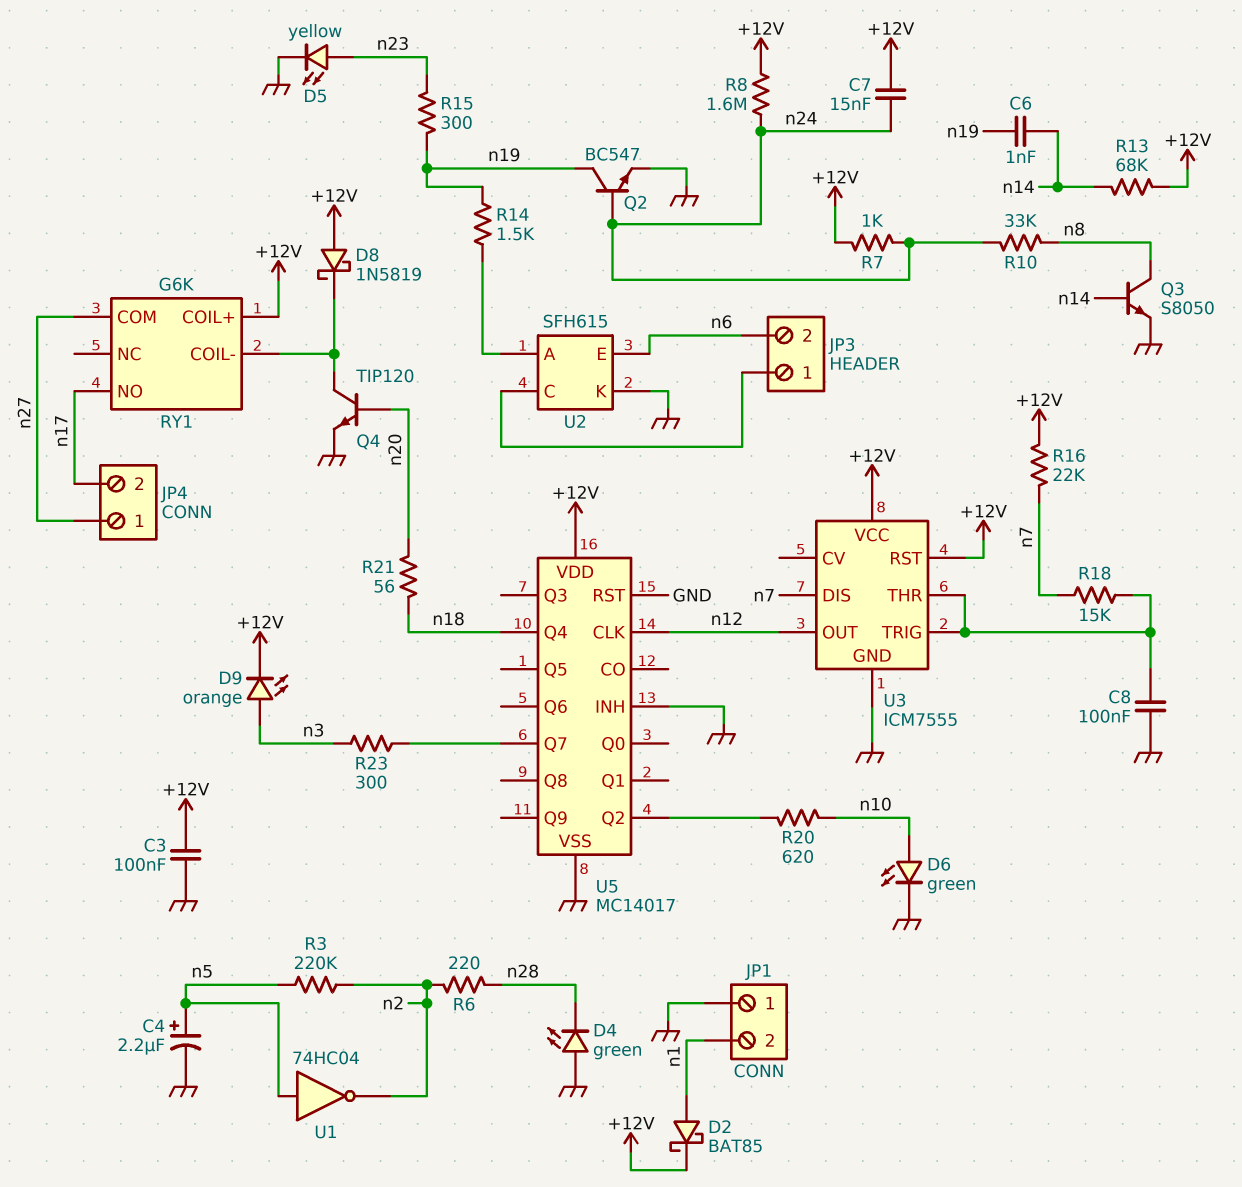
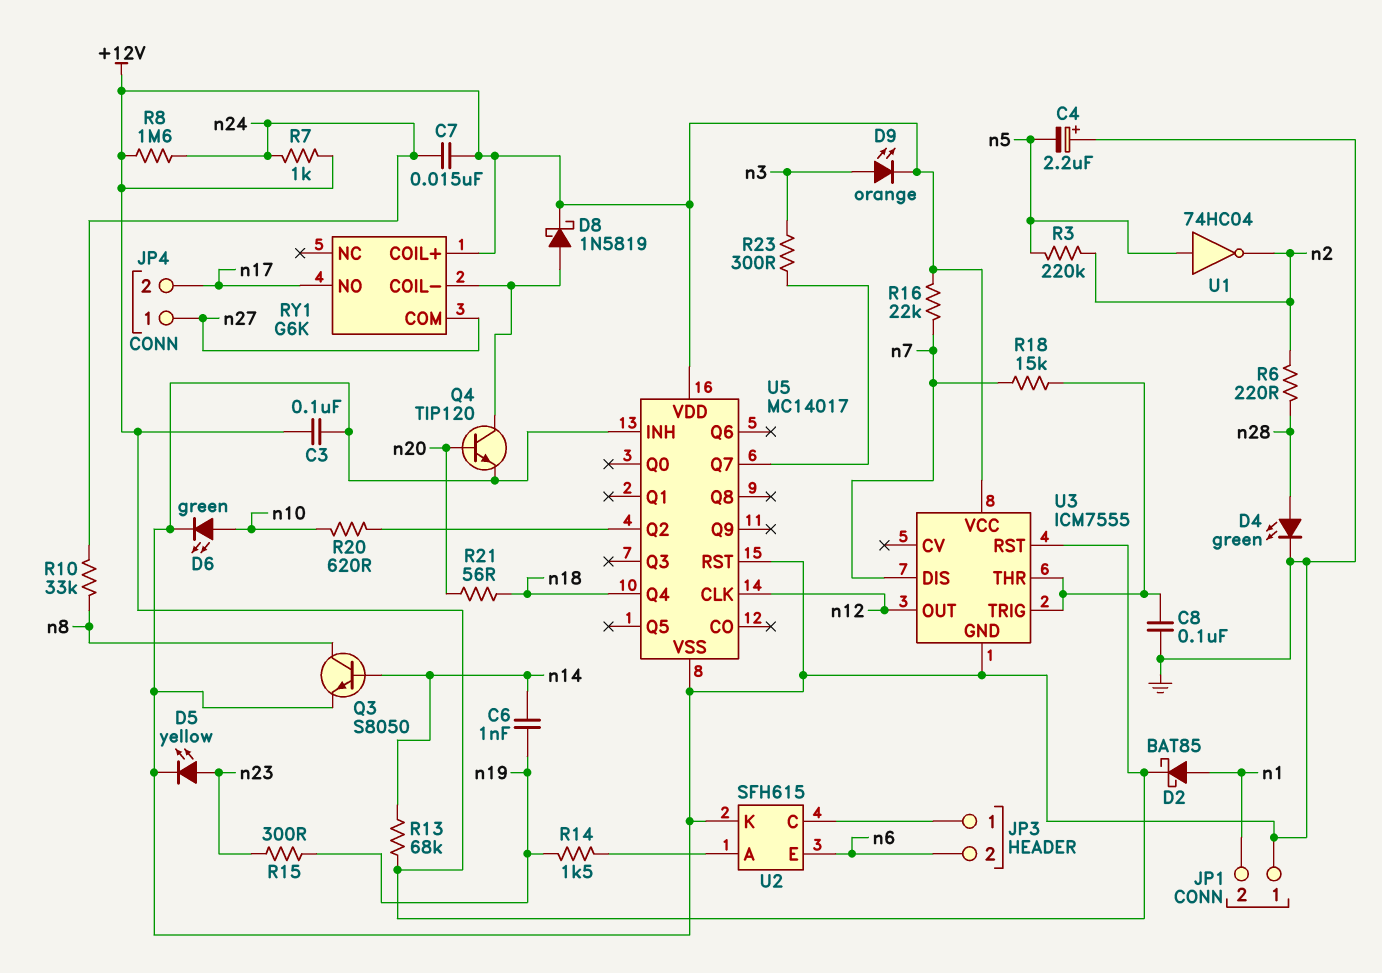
C4: 2.2uF (plus n5, minus GND) -> 2.2uF (plus GND, minus n5)
D4: LED green (A GND, K n28) -> LED green (A n28, K GND)
D8: schottky 1N5819 (A +12V, K RY1/COIL-) -> schottky 1N5819 (A RY1/COIL-, K +12V)
Q2: NPN BC547 (B n24, C n19, E GND) -> none

